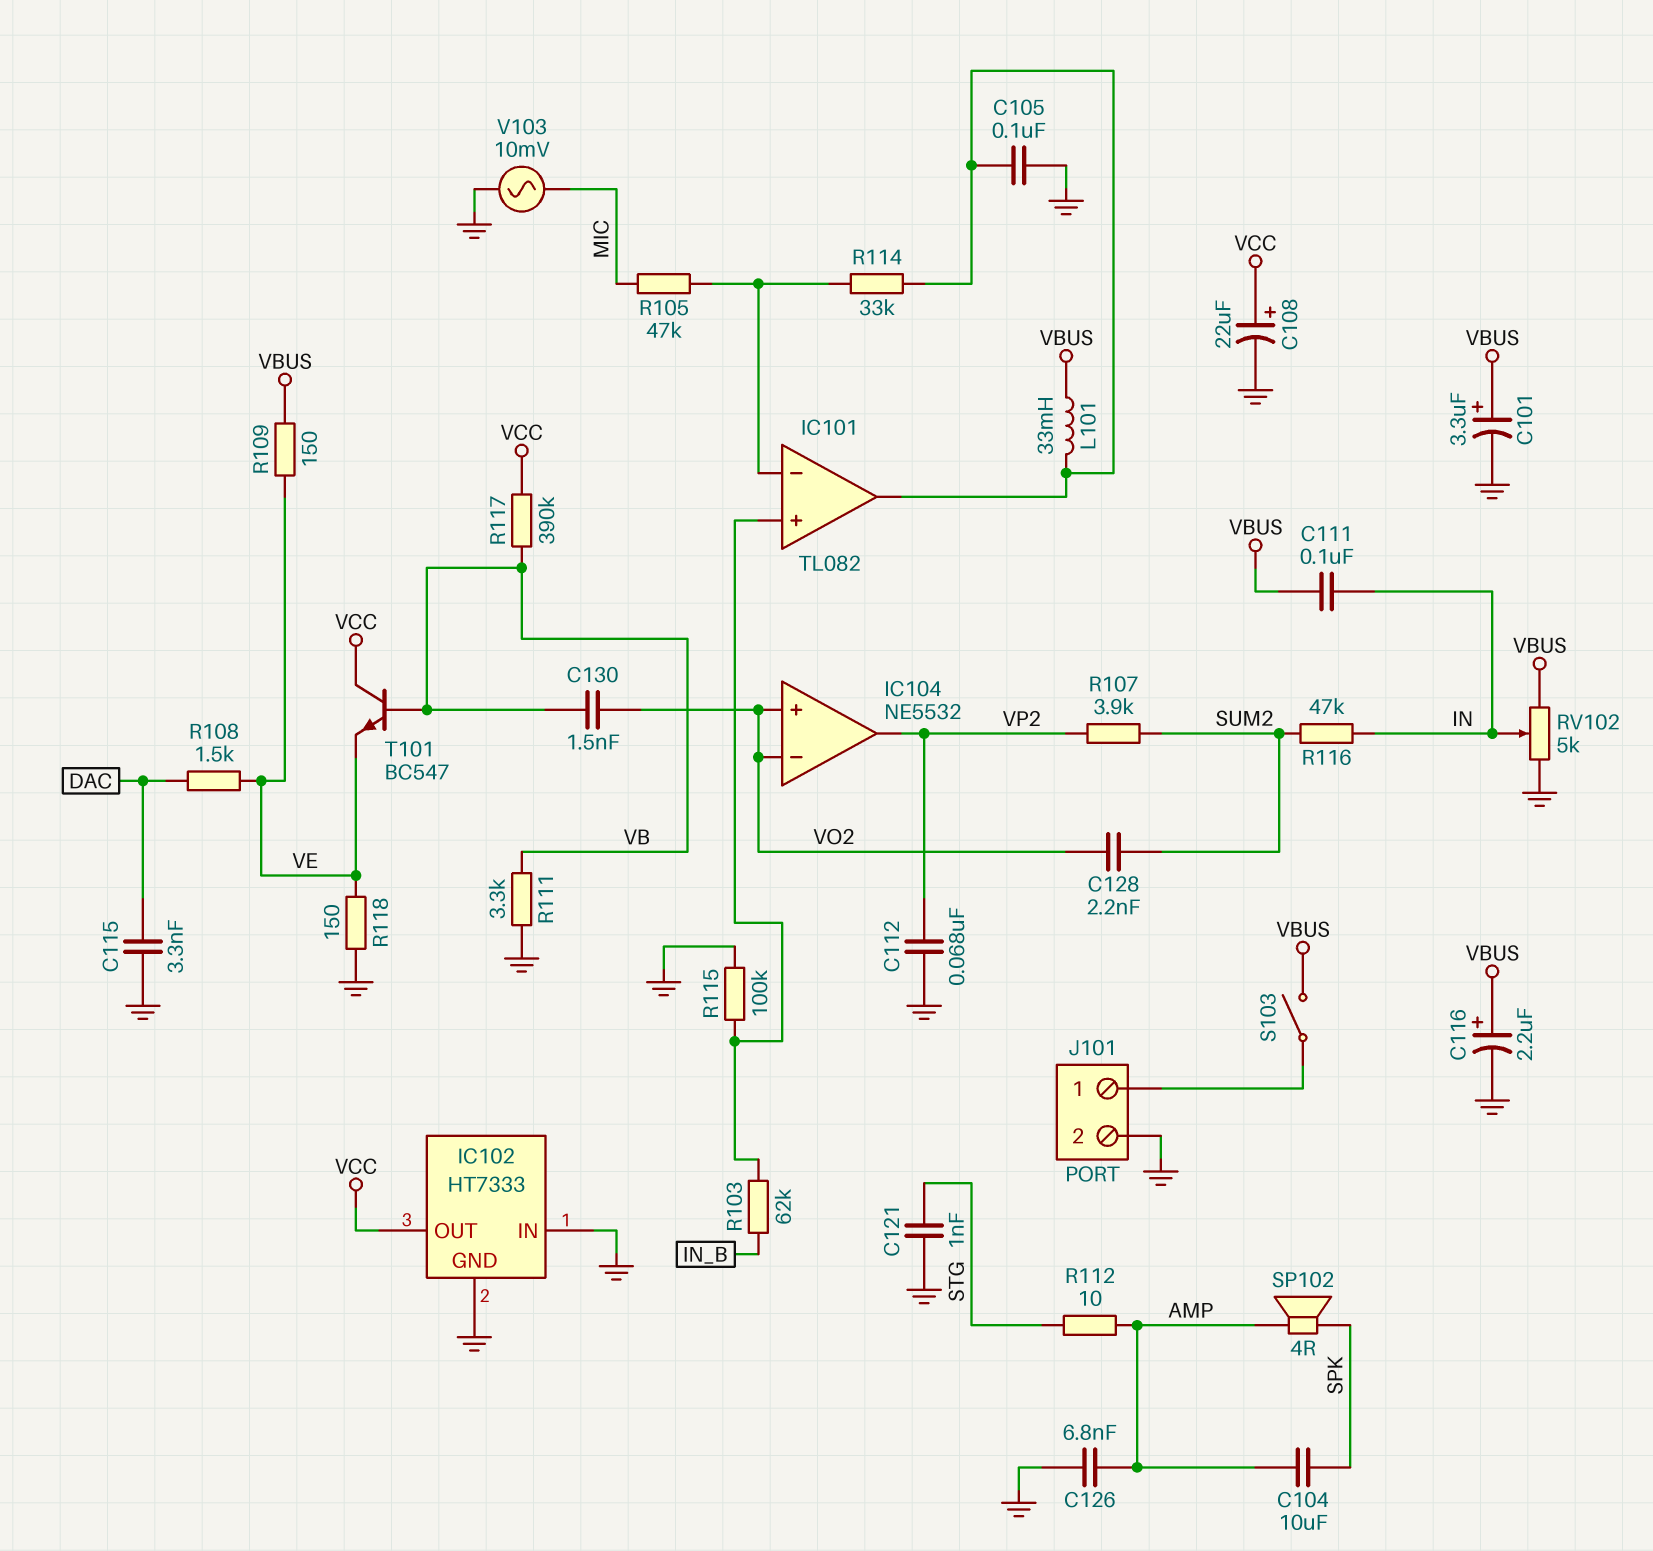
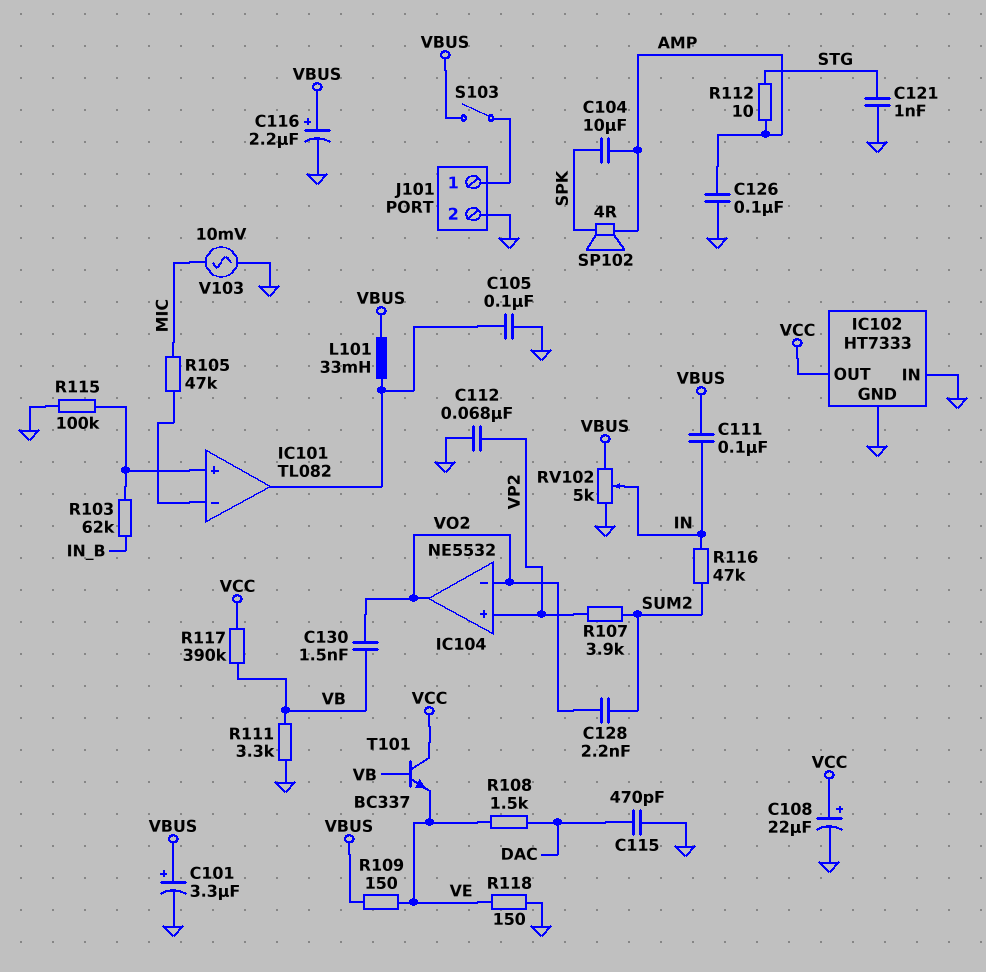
C115: 3.3nF (DAC, GND) -> 470pF (DAC, GND)
C126: 6.8nF (AMP, GND) -> 100nF (AMP, GND)
IC104 pin in+: VO2 -> VP2
IC104 pin out: VP2 -> VO2
R114: 33k (IC101/in-, IC101/out) -> none
T101: NPN BC547 (B VB, C VCC, E VE) -> NPN BC337 (B VB, C VCC, E VE)

